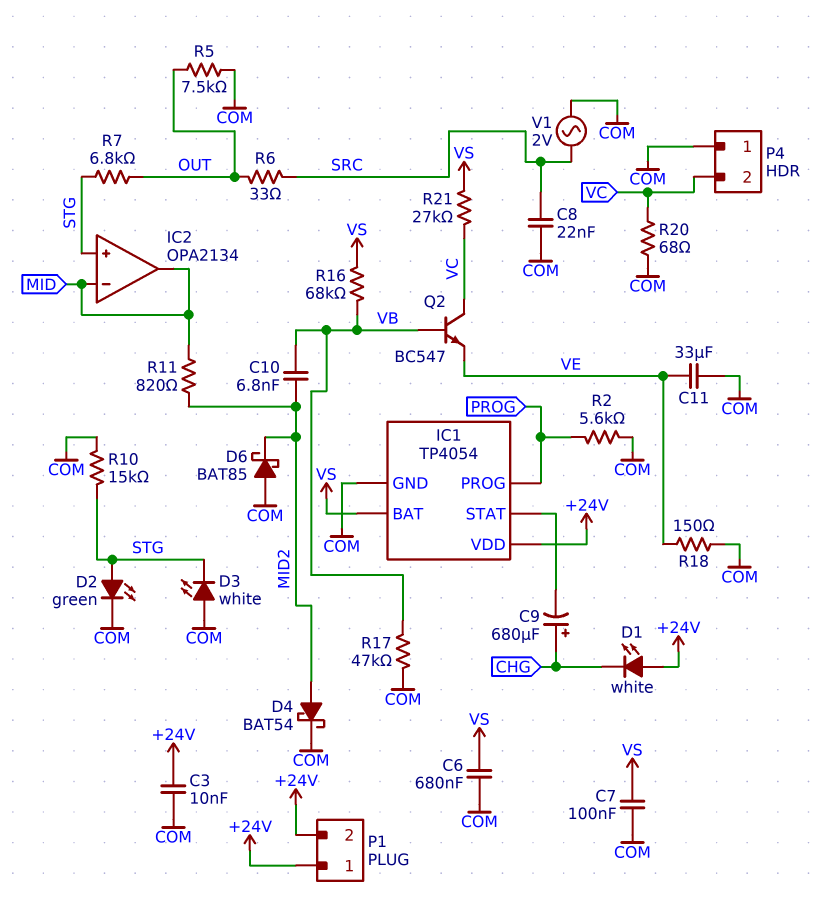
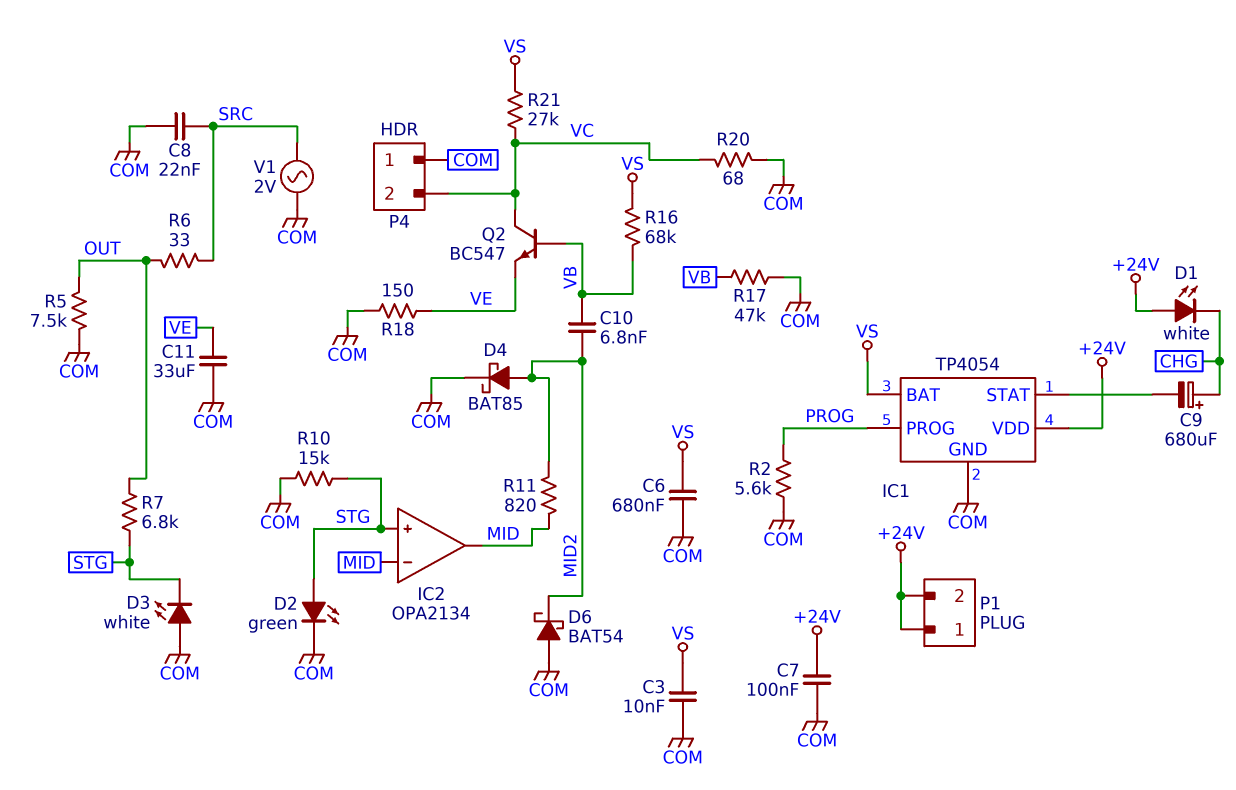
C3: 10nF (+24V, COM) -> 10nF (COM, VS)
C7: 100nF (COM, VS) -> 100nF (+24V, COM)
D4: schottky BAT54 (A MID2, K COM) -> schottky BAT85 (A MID2, K COM)
D6: schottky BAT85 (A COM, K MID2) -> schottky BAT54 (A COM, K MID2)

